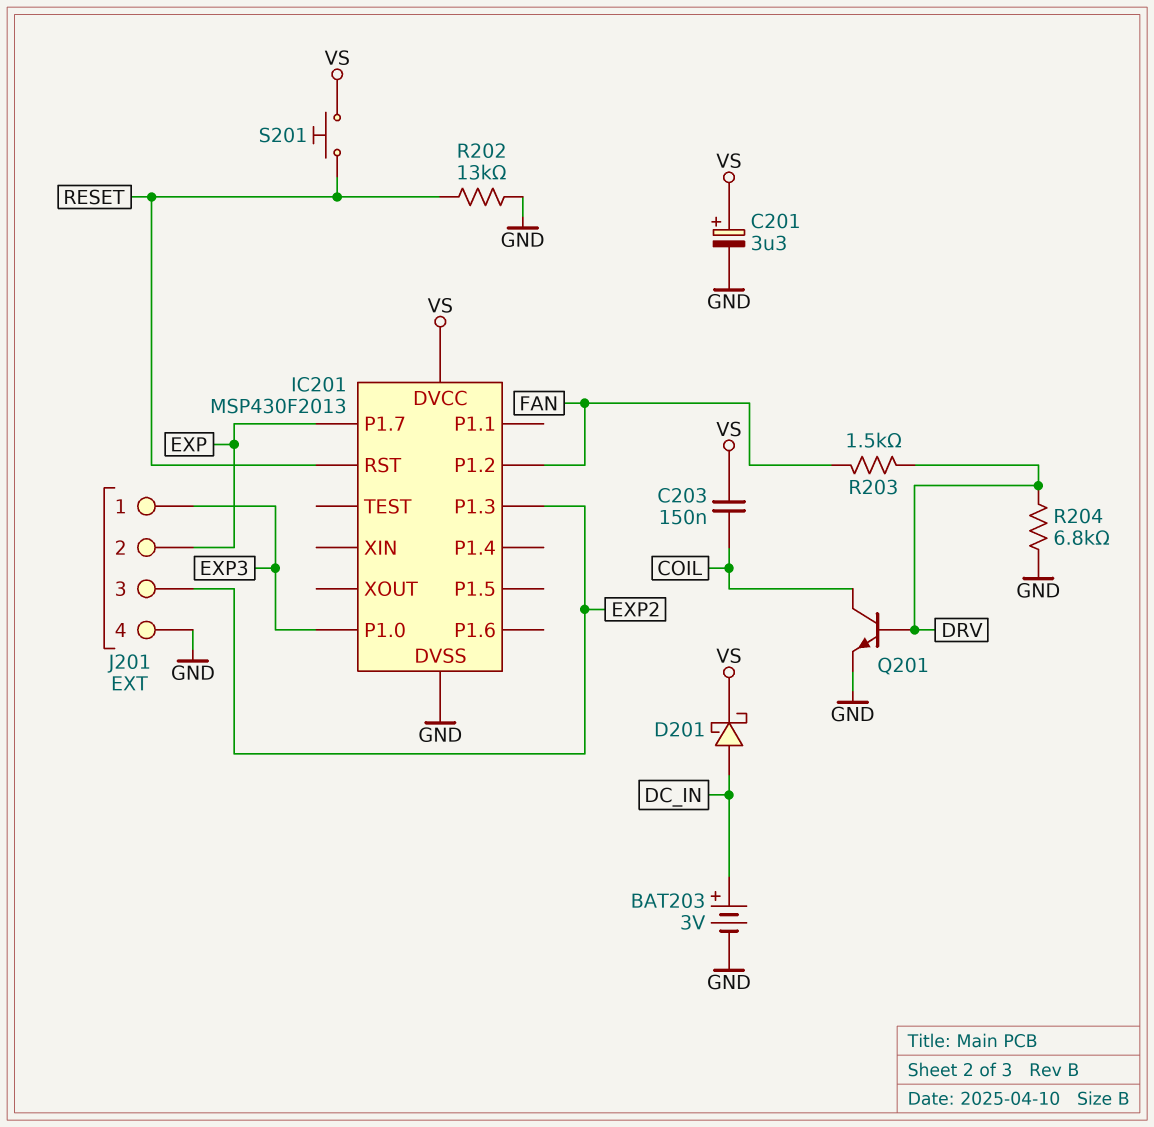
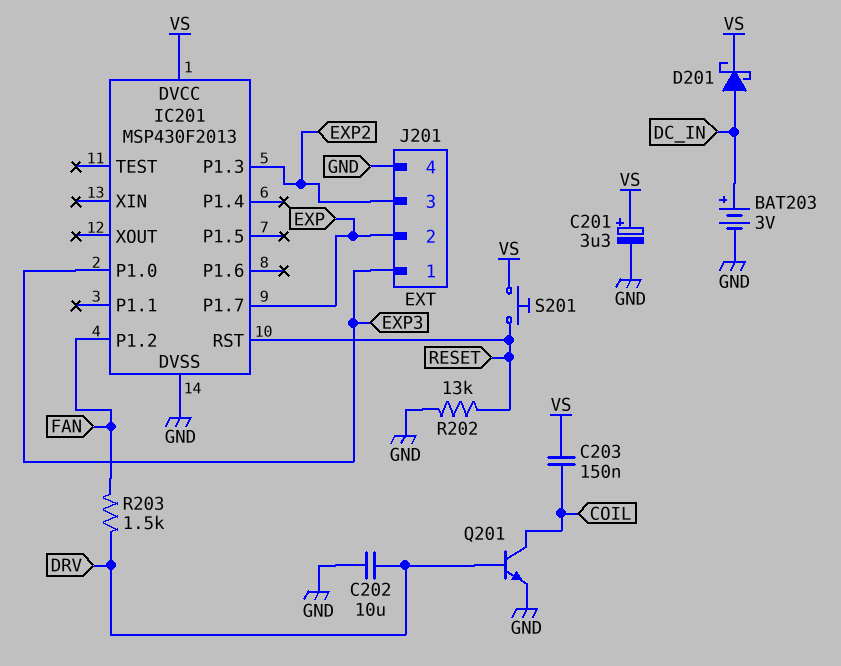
C202: none -> 10uF (DRV, GND)
R204: 6.8k (DRV, GND) -> none

